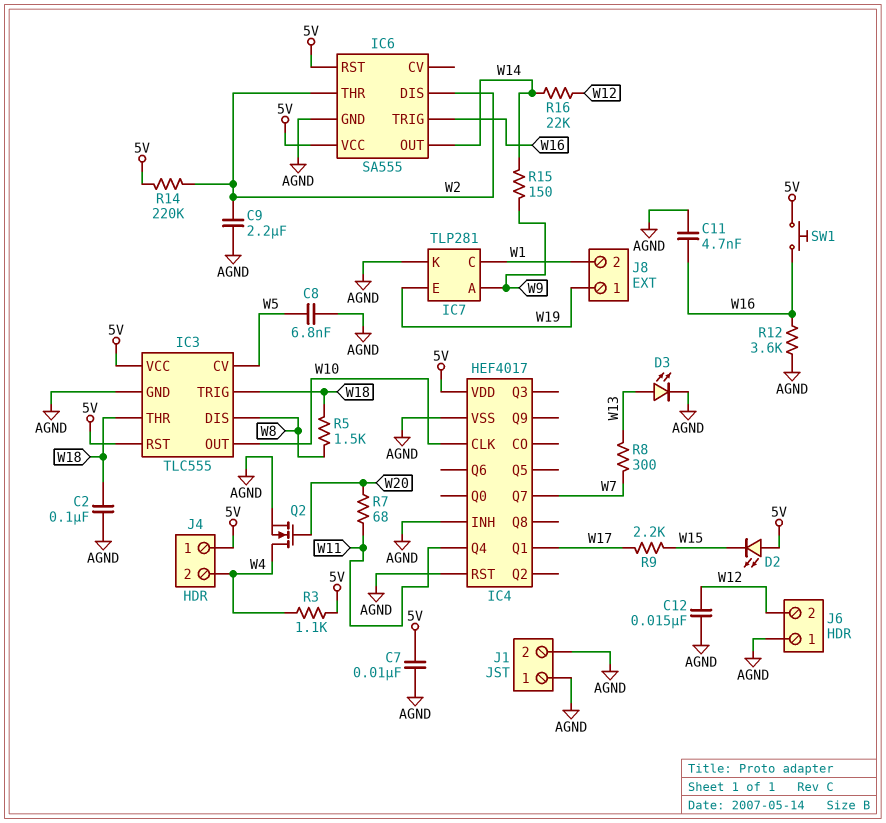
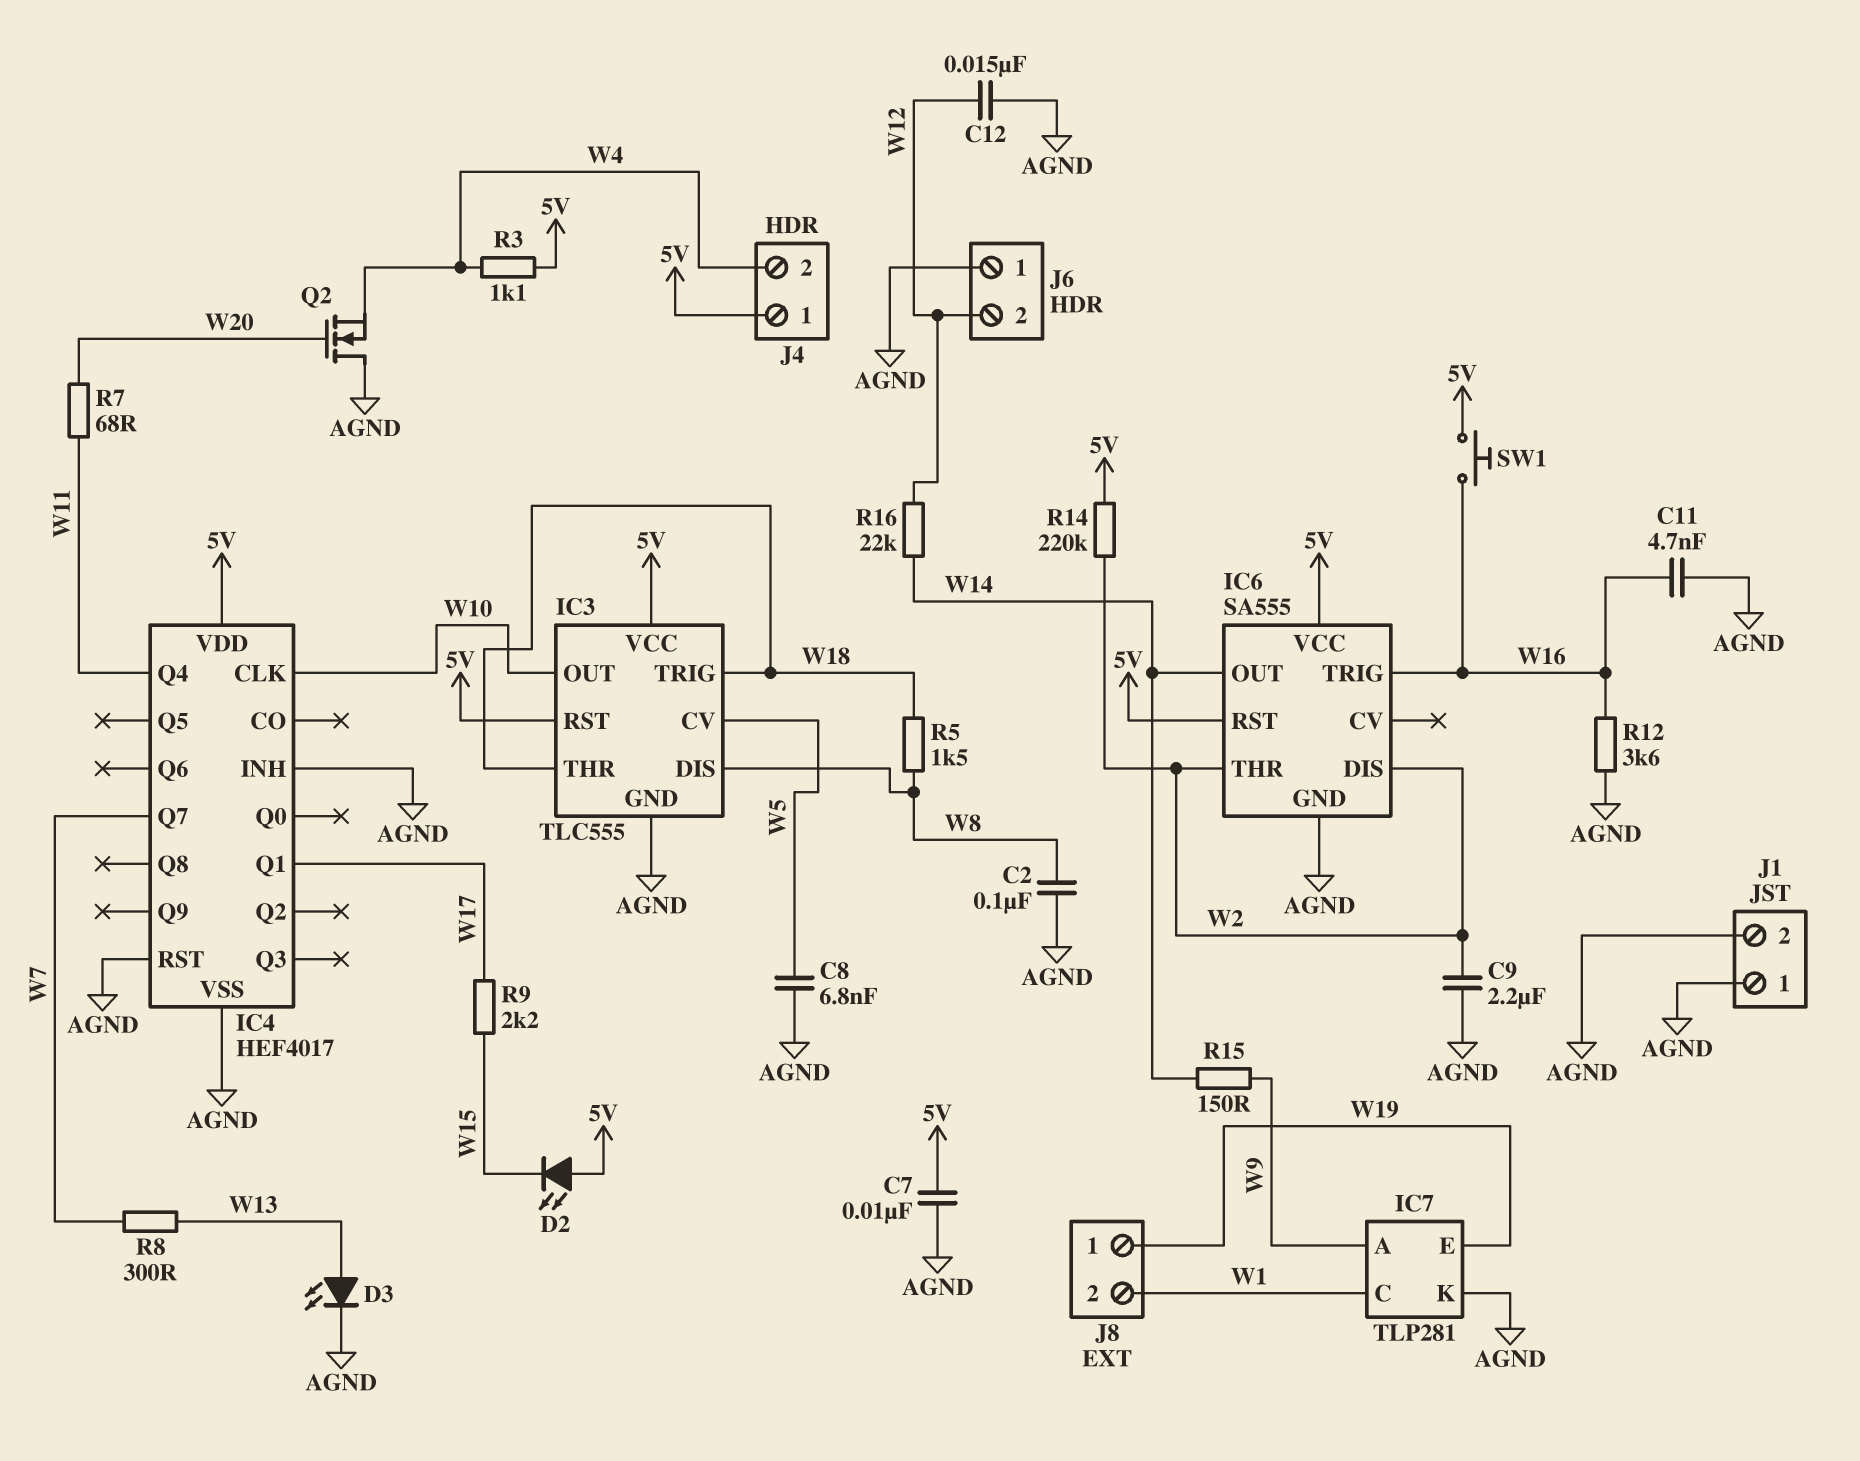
C2: 100nF (AGND, W18) -> 100nF (AGND, W8)
Q2: NMOS (G W20, D W4, S AGND) -> NMOS (G W20, D AGND, S W4)

